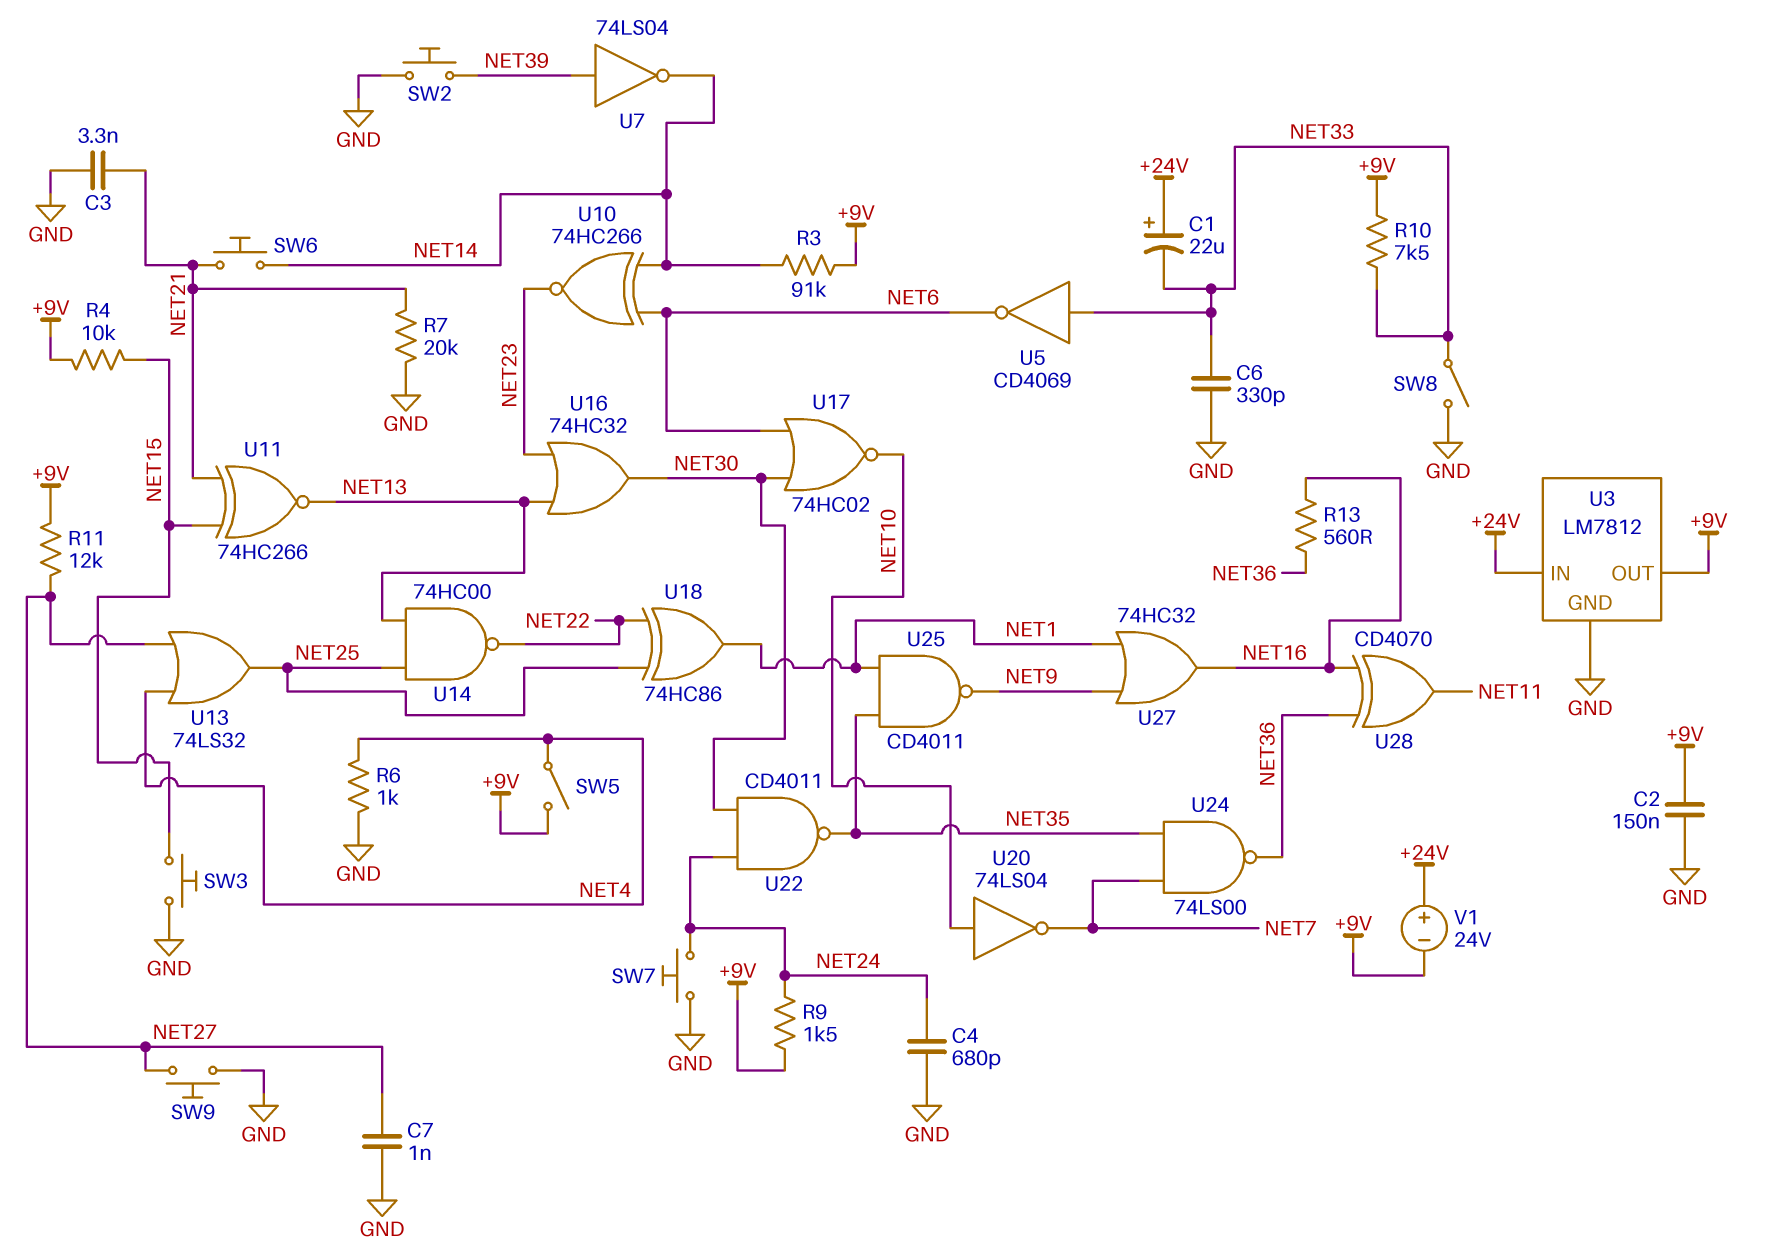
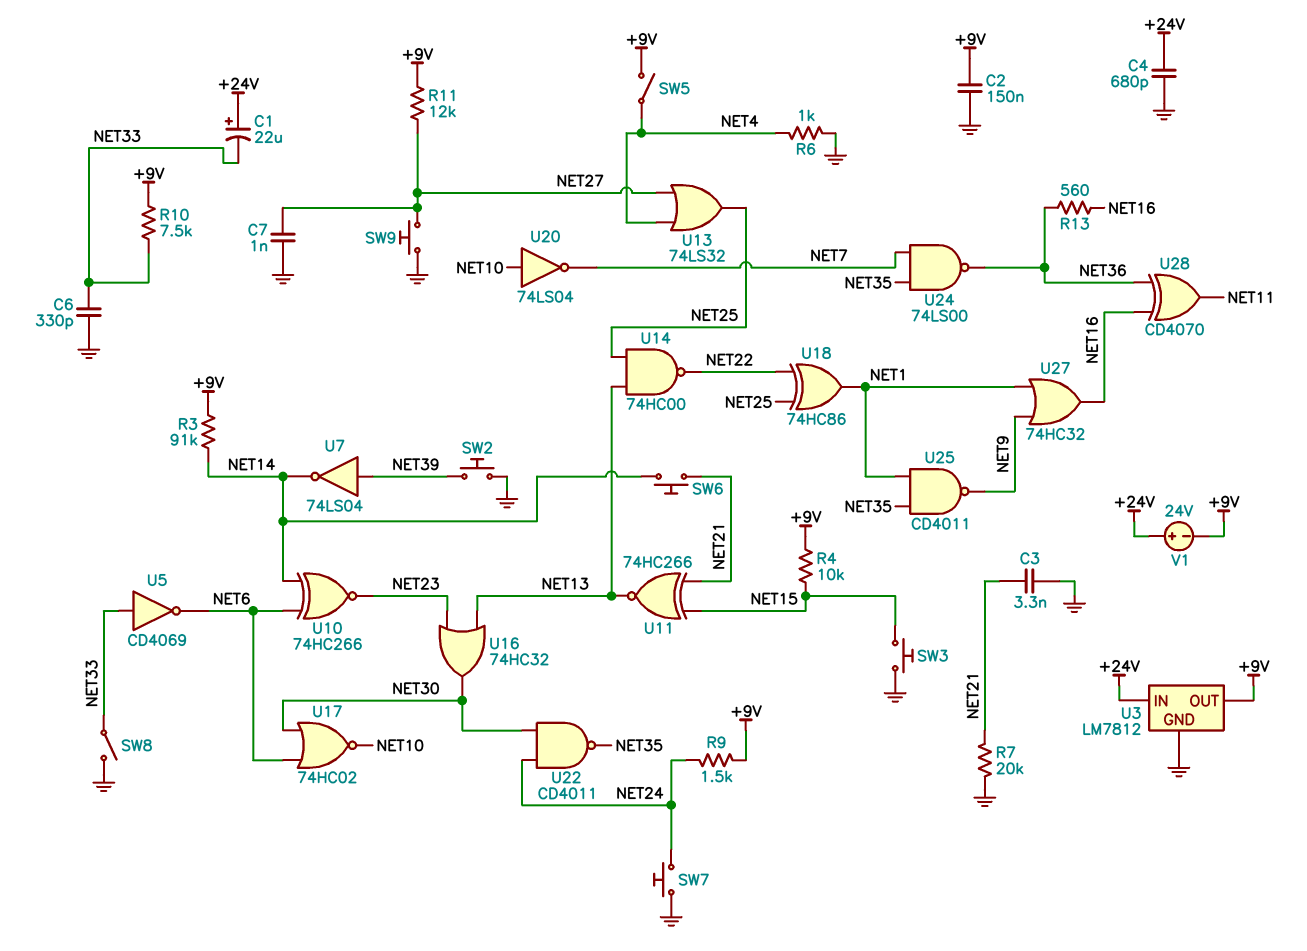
C4: 680pF (GND, NET24) -> 680pF (+24V, GND)

